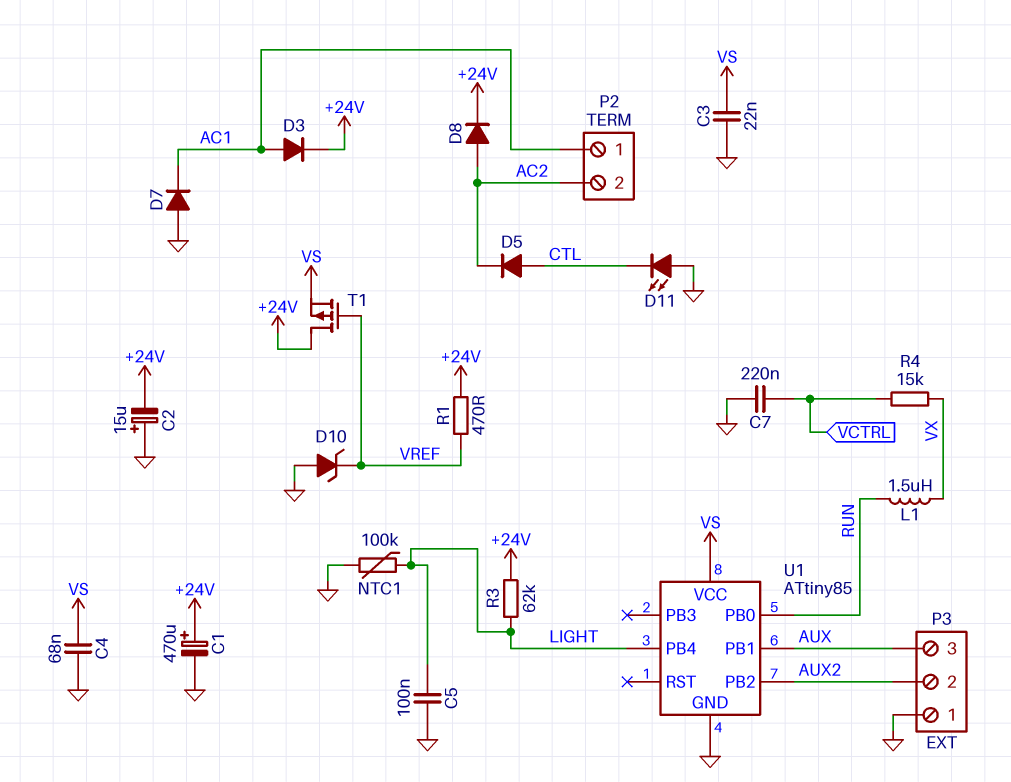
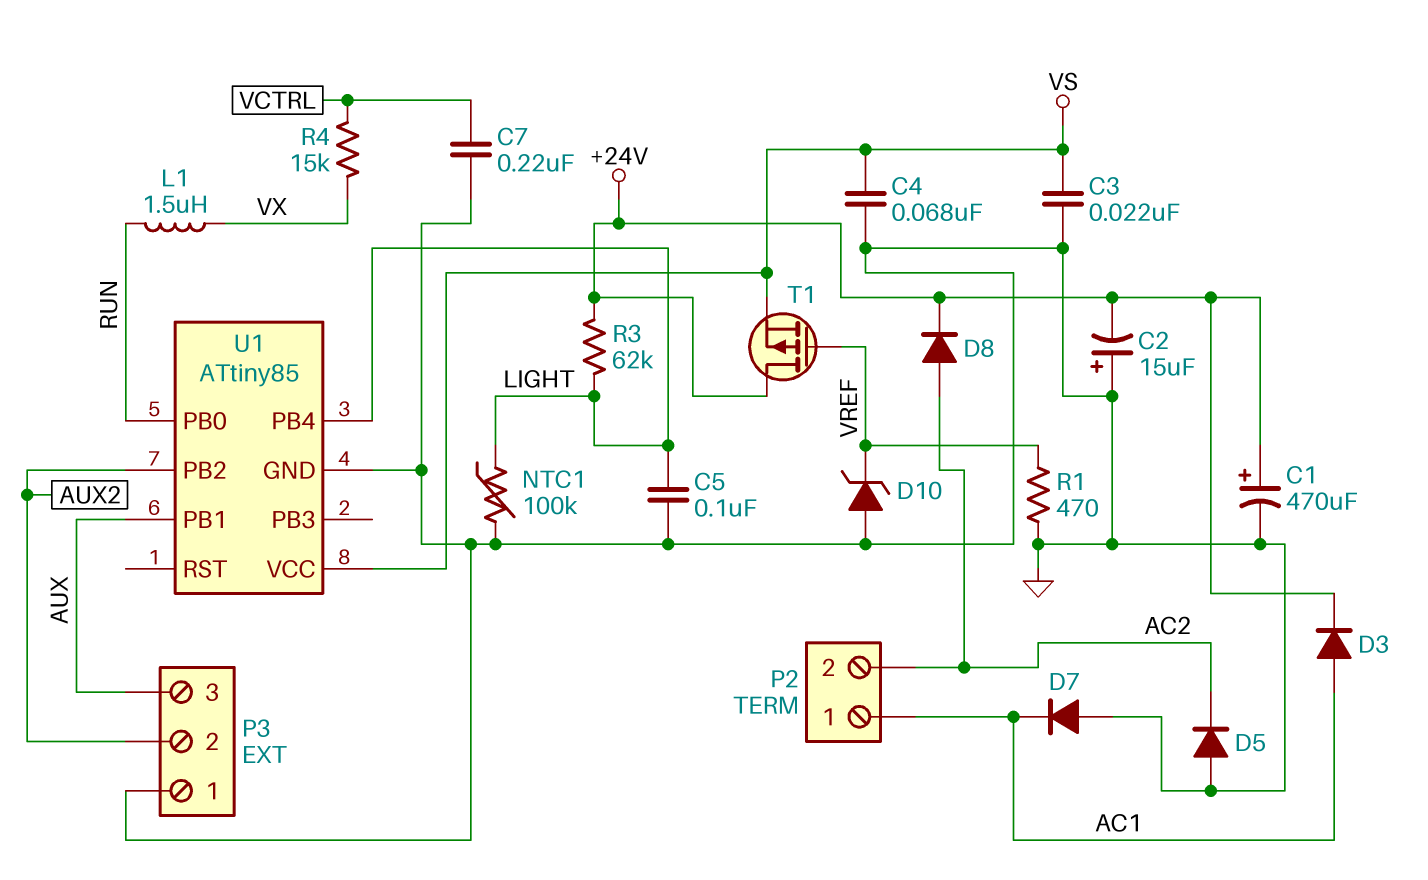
D5: diode (A CTL, K AC2) -> diode (A GND, K AC2)
D11: LED (A GND, K CTL) -> none
R1: 470 (+24V, VREF) -> 470 (GND, VREF)

